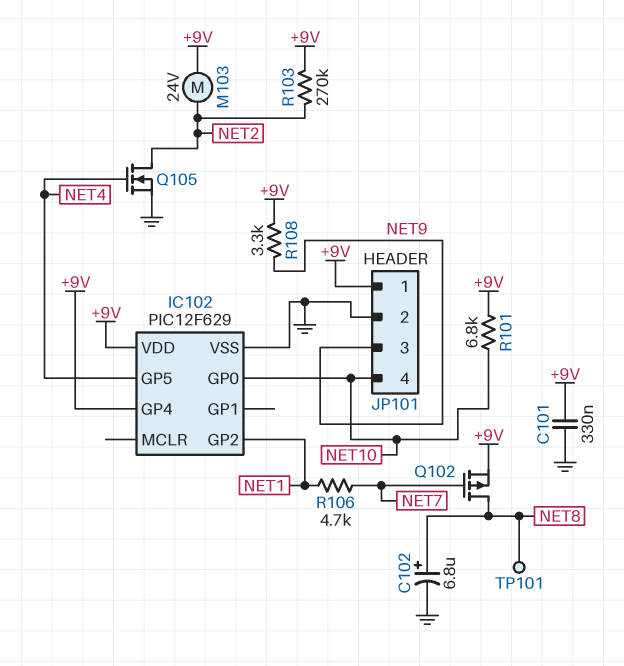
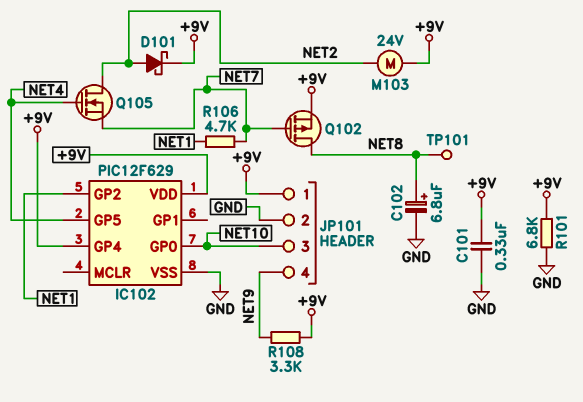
D101: none -> schottky (A NET2, K +9V)
JP101 pin 3: NET9 -> NET10
JP101 pin 4: NET10 -> NET9
Q105: NMOS (G NET4, D NET2, S GND) -> NMOS (G NET4, D NET2, S NET7)
R101: 6.8k (+9V, NET10) -> 6.8k (+9V, GND)
R103: 270k (+9V, NET2) -> none

